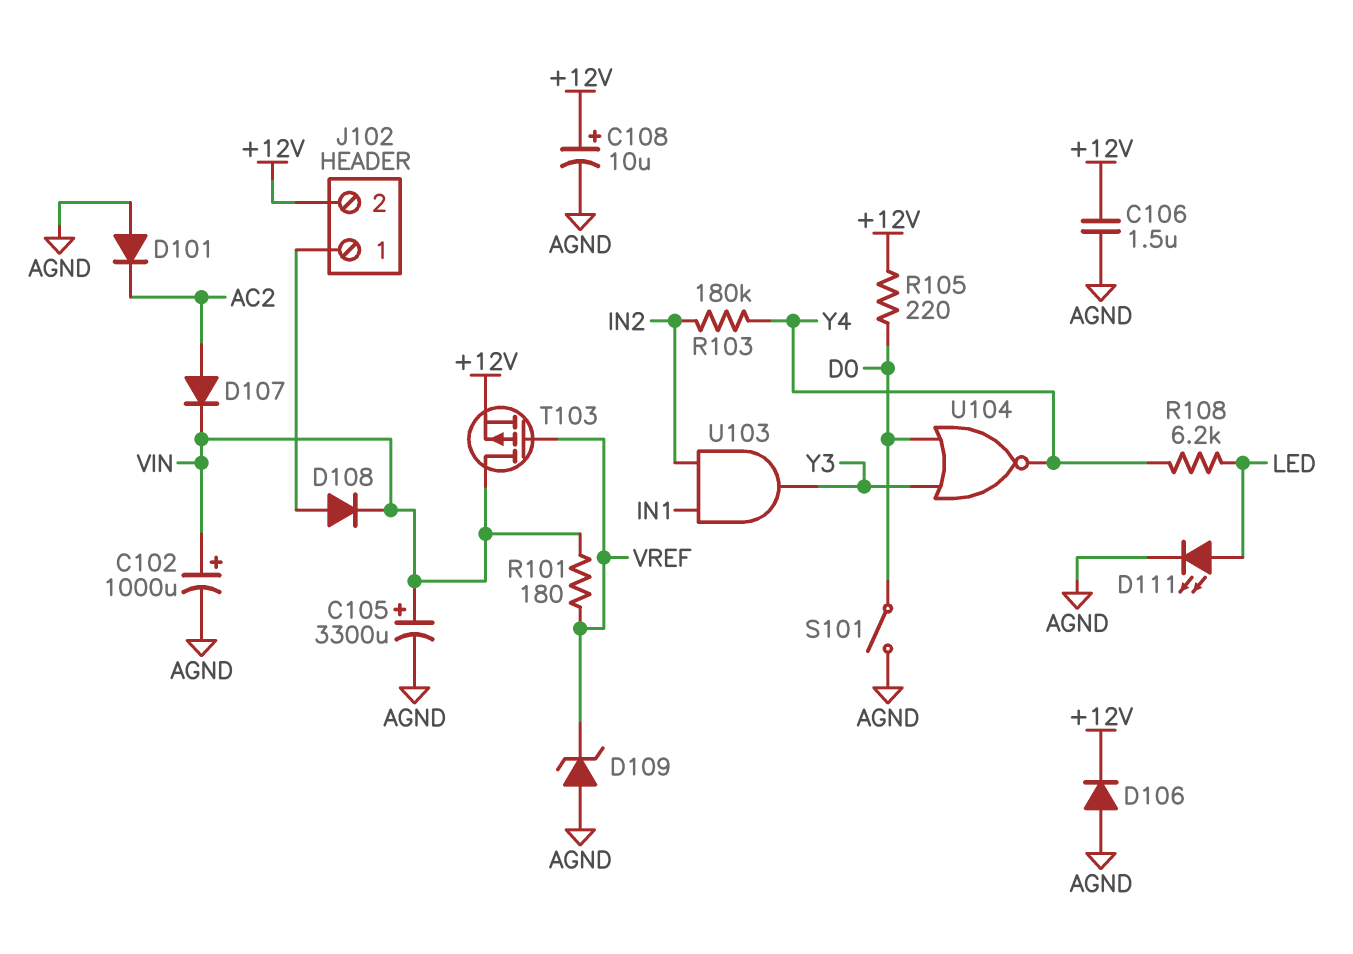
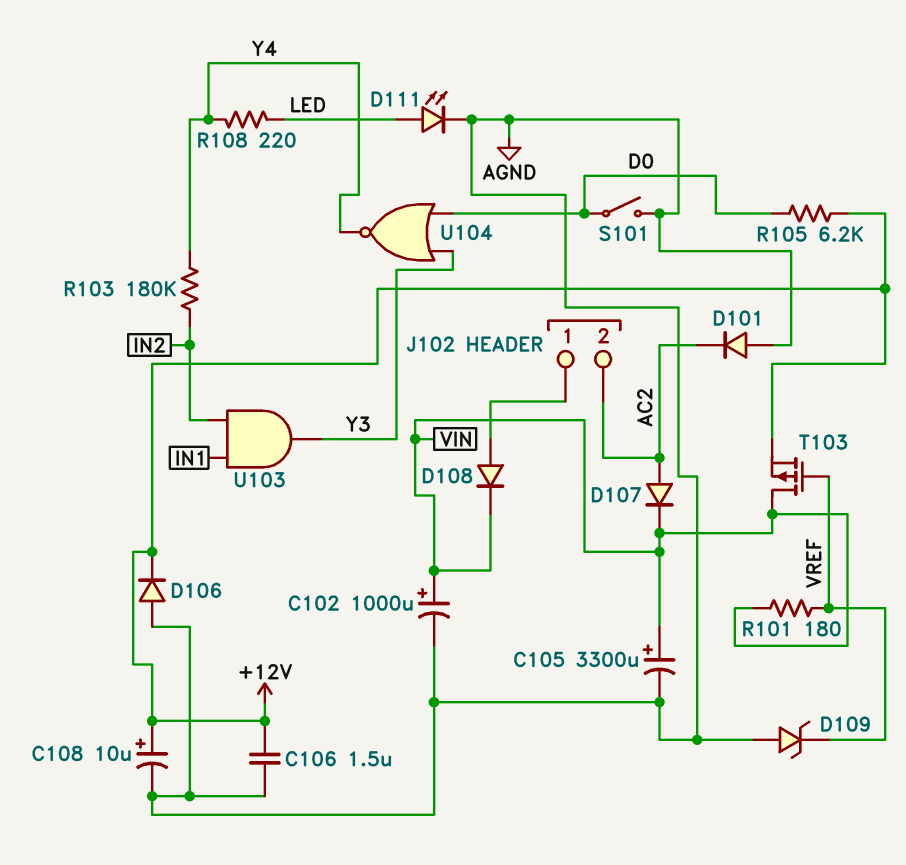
J102 pin 2: +12V -> AC2
R105: 220 (+12V, D0) -> 6.2k (+12V, D0)
R108: 6.2k (LED, Y4) -> 220 (LED, Y4)

